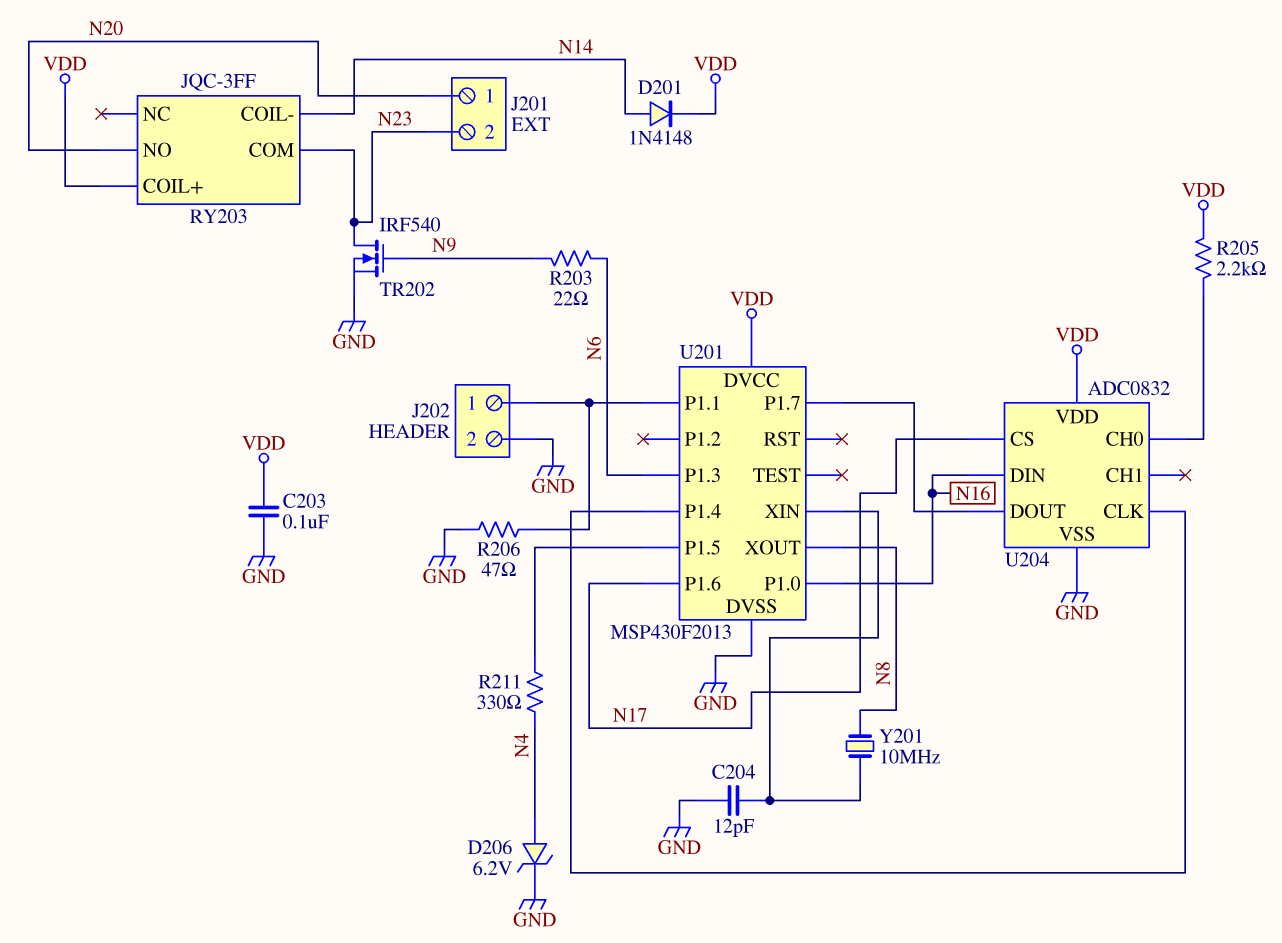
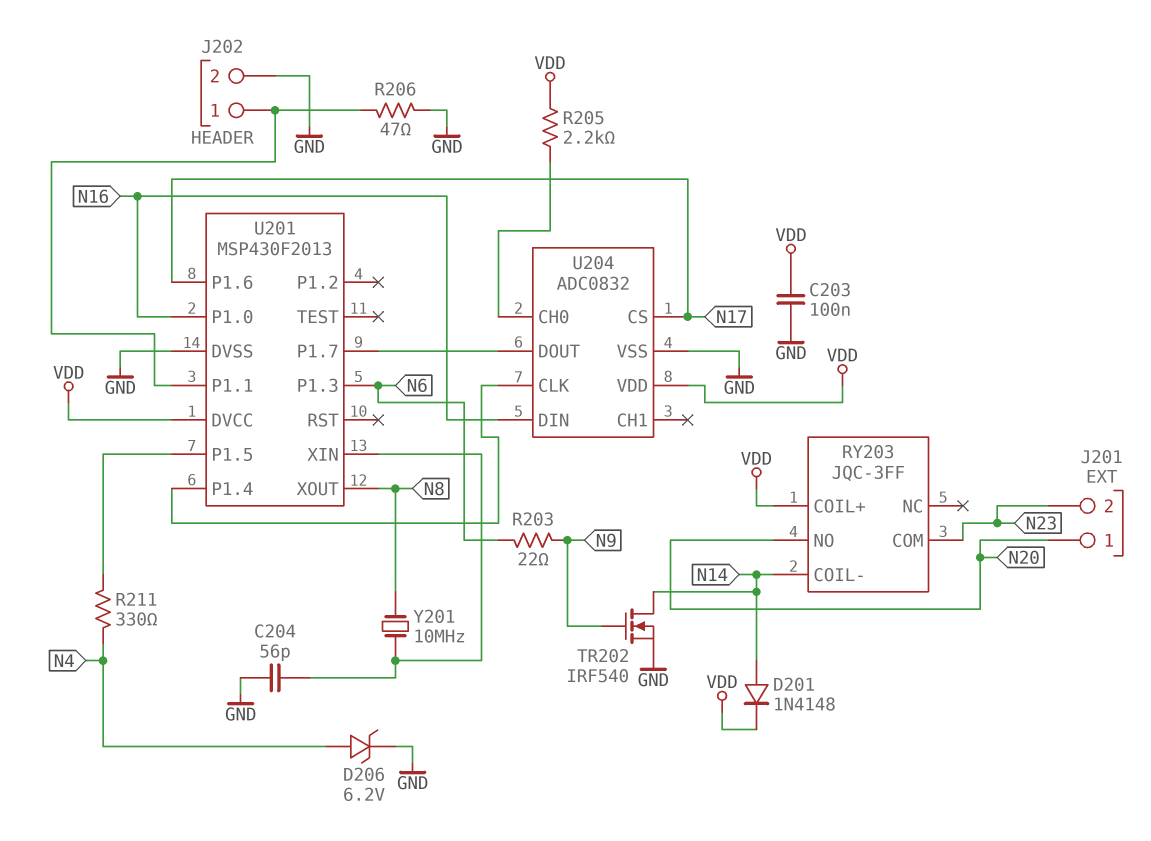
C204: 12pF (GND, U201/XIN) -> 56pF (GND, U201/XIN)
TR202: NMOS IRF540 (G N9, D N23, S GND) -> NMOS IRF540 (G N9, D N14, S GND)

